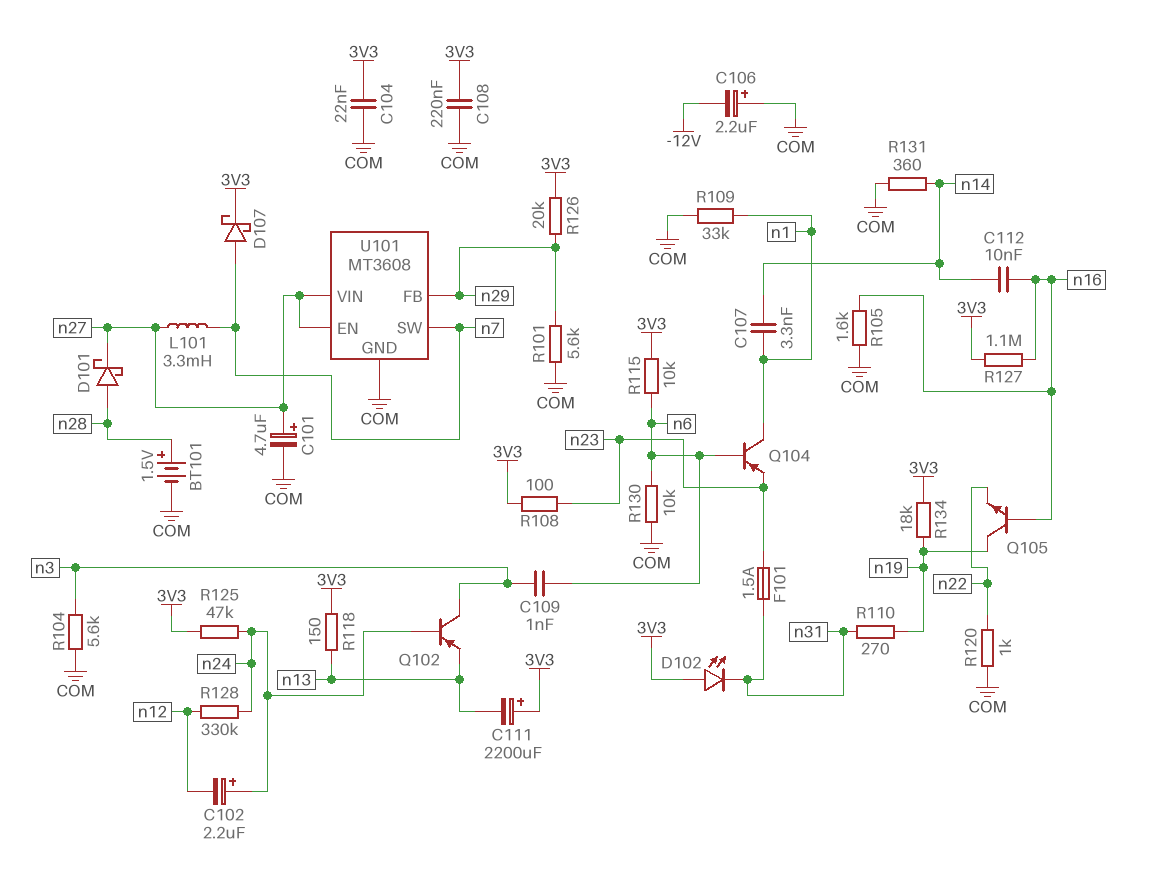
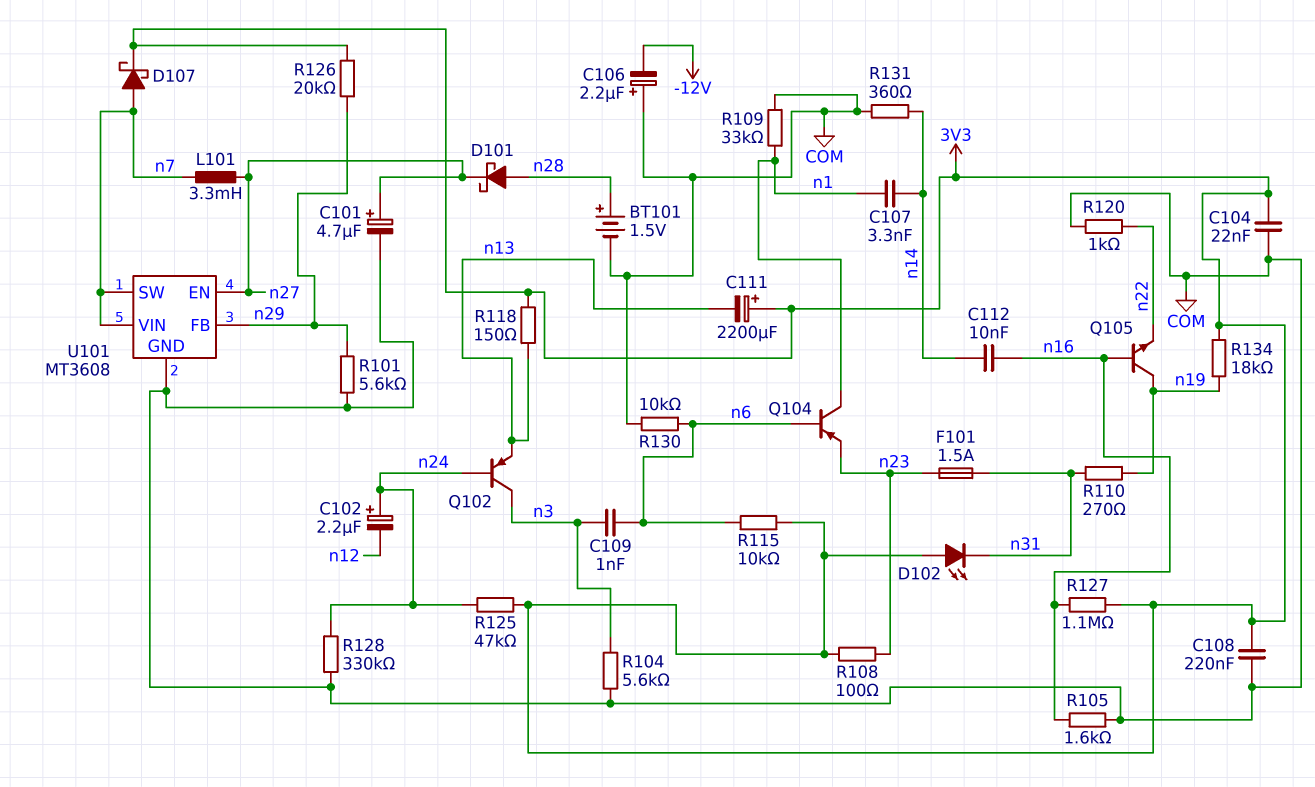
R128: 330k (n12, n24) -> 330k (COM, n24)
U101 pin VIN: n27 -> n7

